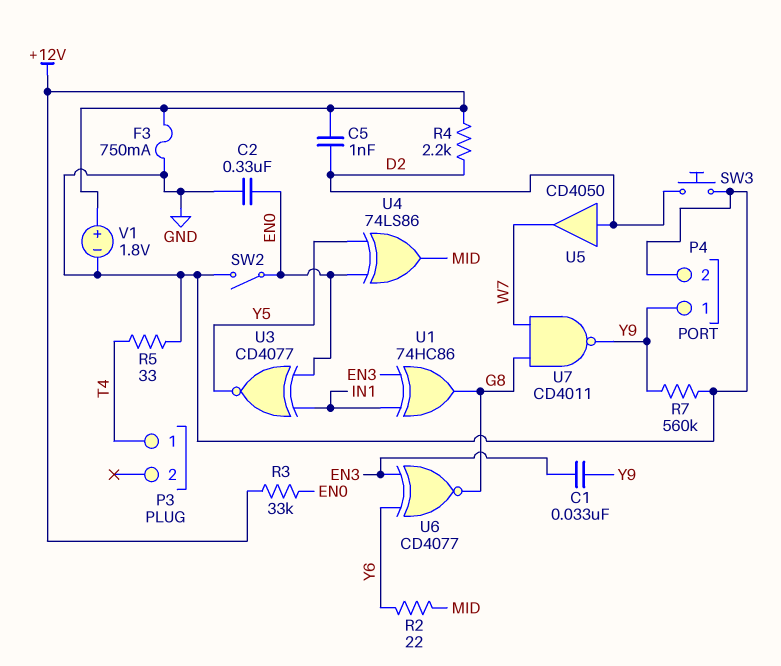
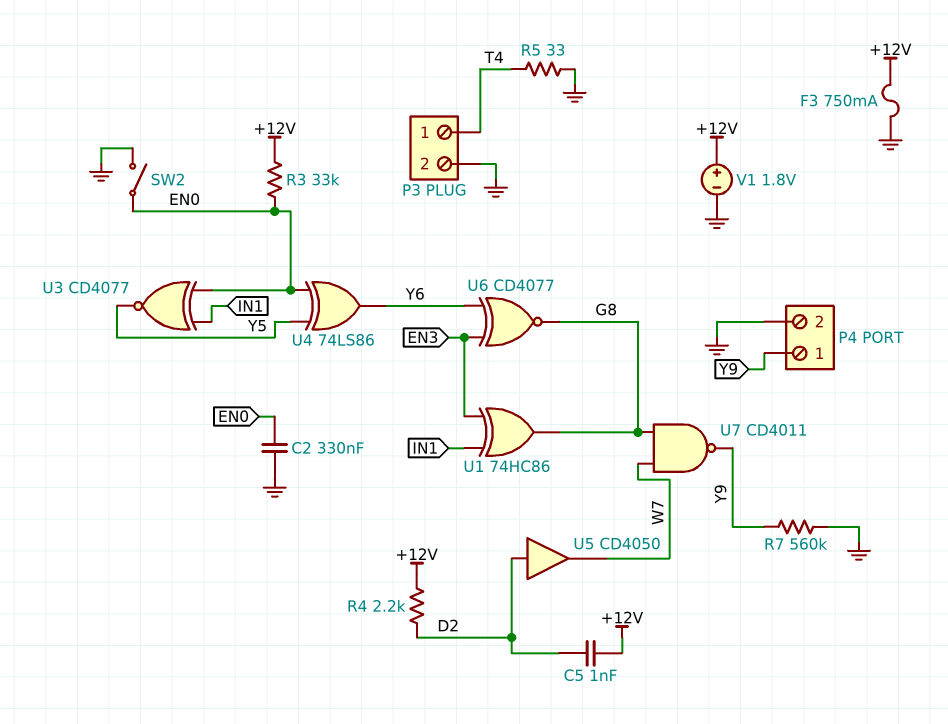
C1: 33nF (EN3, Y9) -> none
P3 pin 2: none -> GND
R2: 22 (MID, Y6) -> none
SW3: button (D2, GND) -> none
U4: XOR 74LS86 (in EN0, in Y5, out MID) -> XOR 74LS86 (in EN0, in Y5, out Y6)

